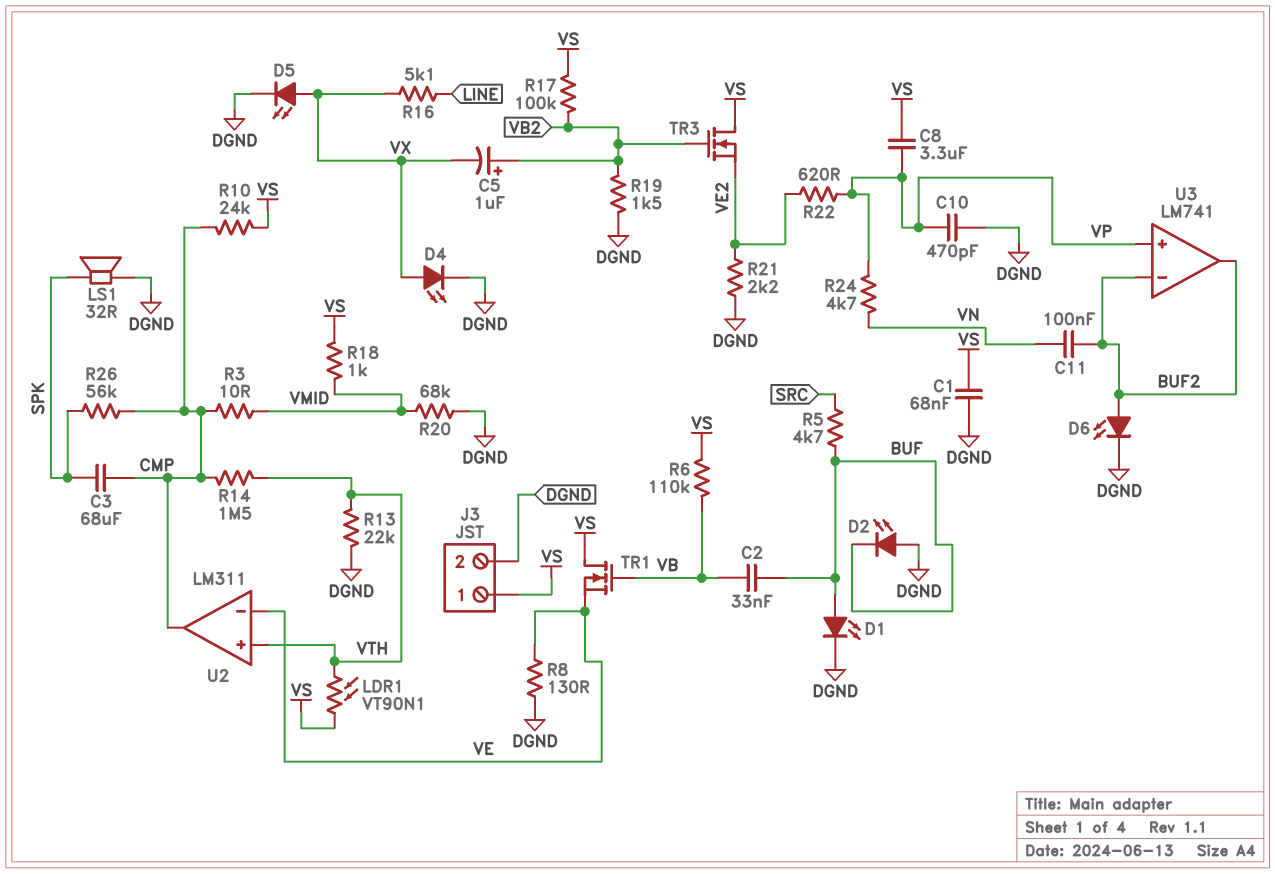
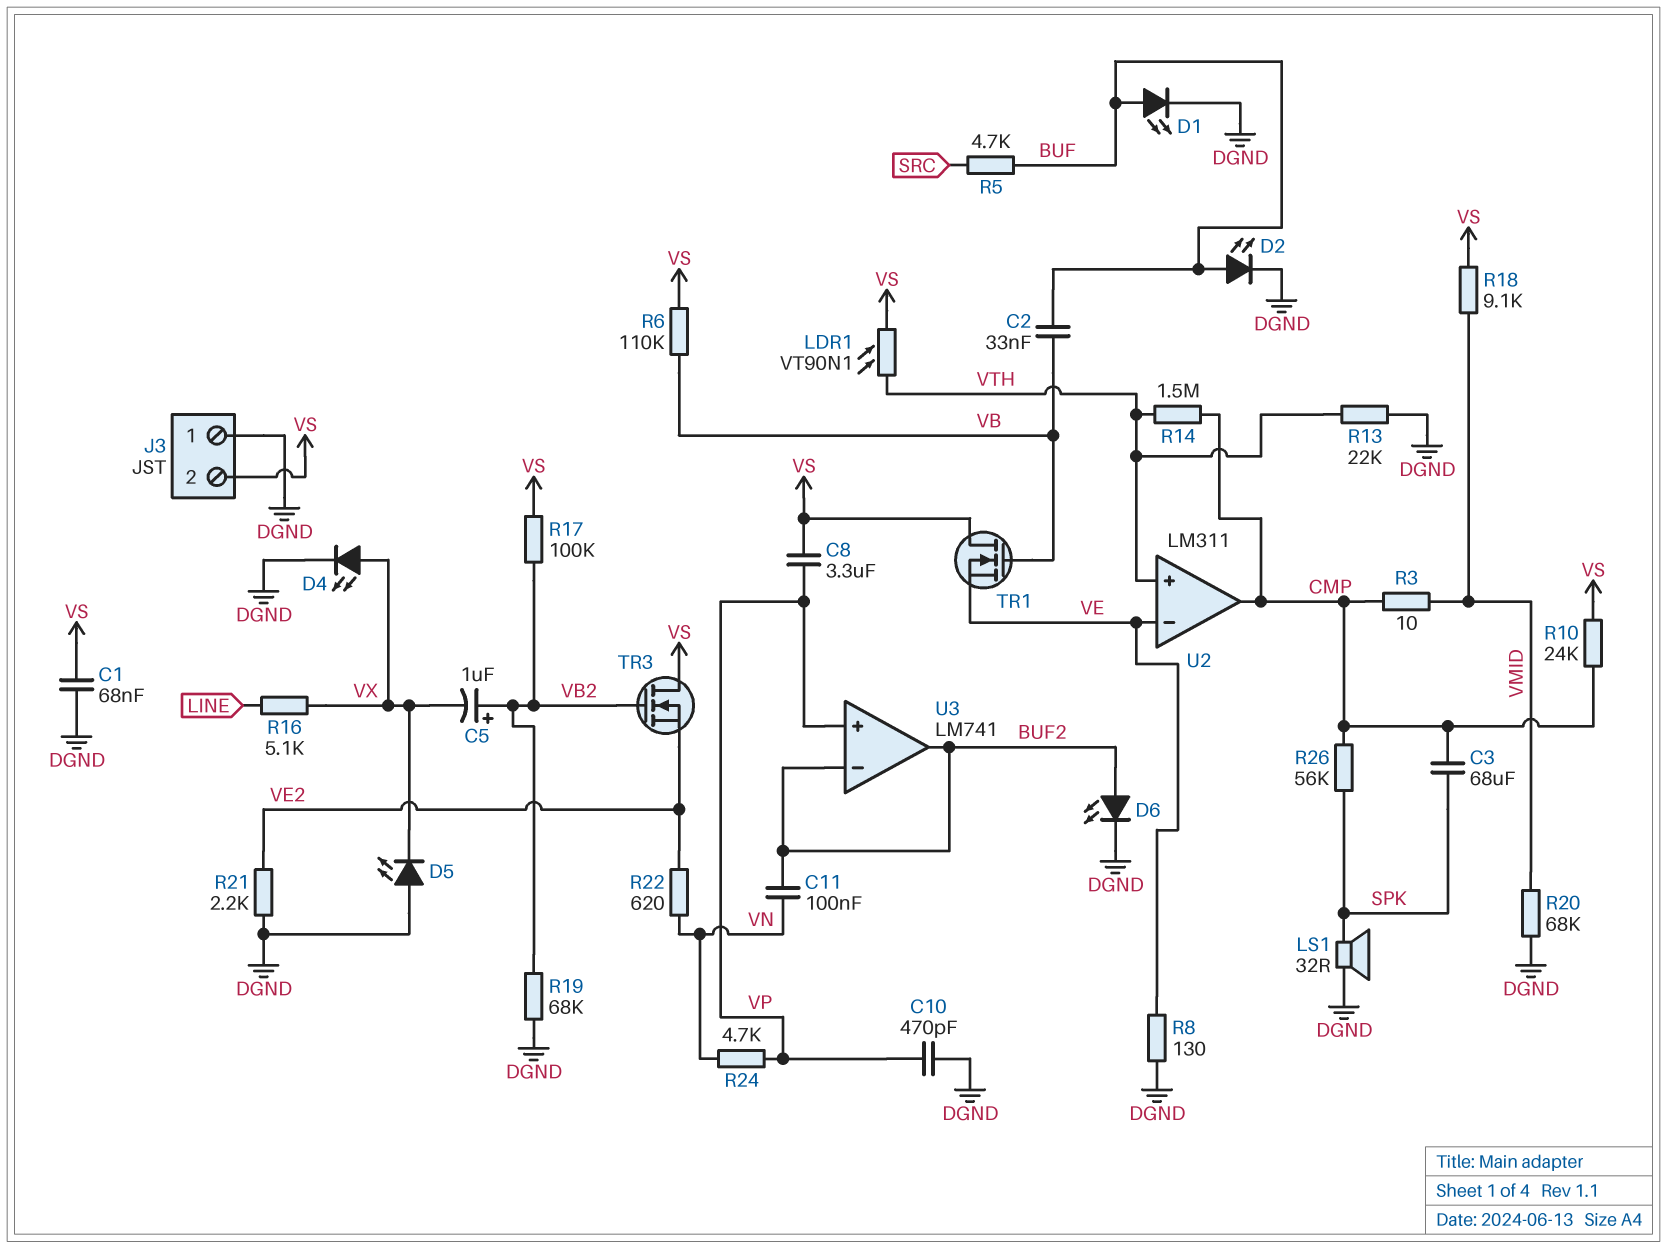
D2: LED (A DGND, K BUF) -> LED (A BUF, K DGND)
D5: LED (A VX, K DGND) -> LED (A DGND, K VX)
J3 pin 1: VS -> DGND
J3 pin 2: DGND -> VS
R18: 1k (VMID, VS) -> 9.1k (VMID, VS)
R19: 1.5k (DGND, VB2) -> 68k (DGND, VB2)
R22: 620 (VE2, VP) -> 620 (VE2, VN)

